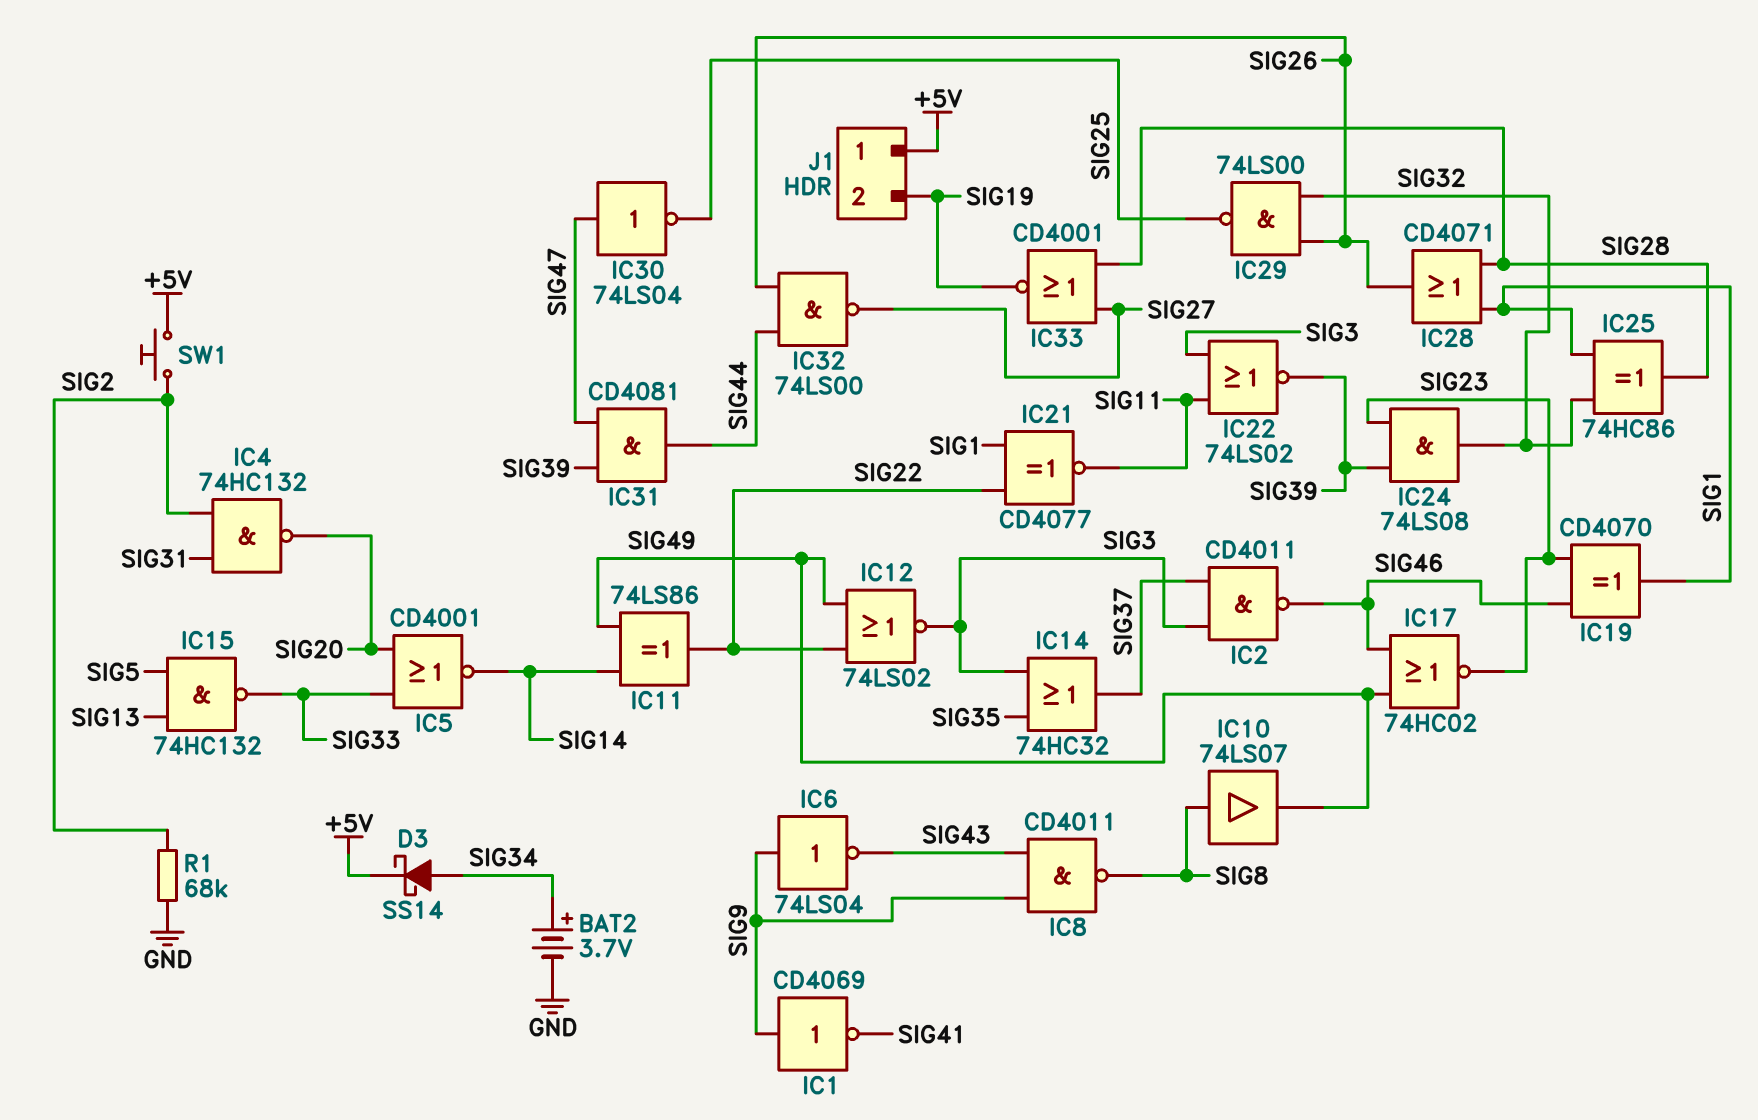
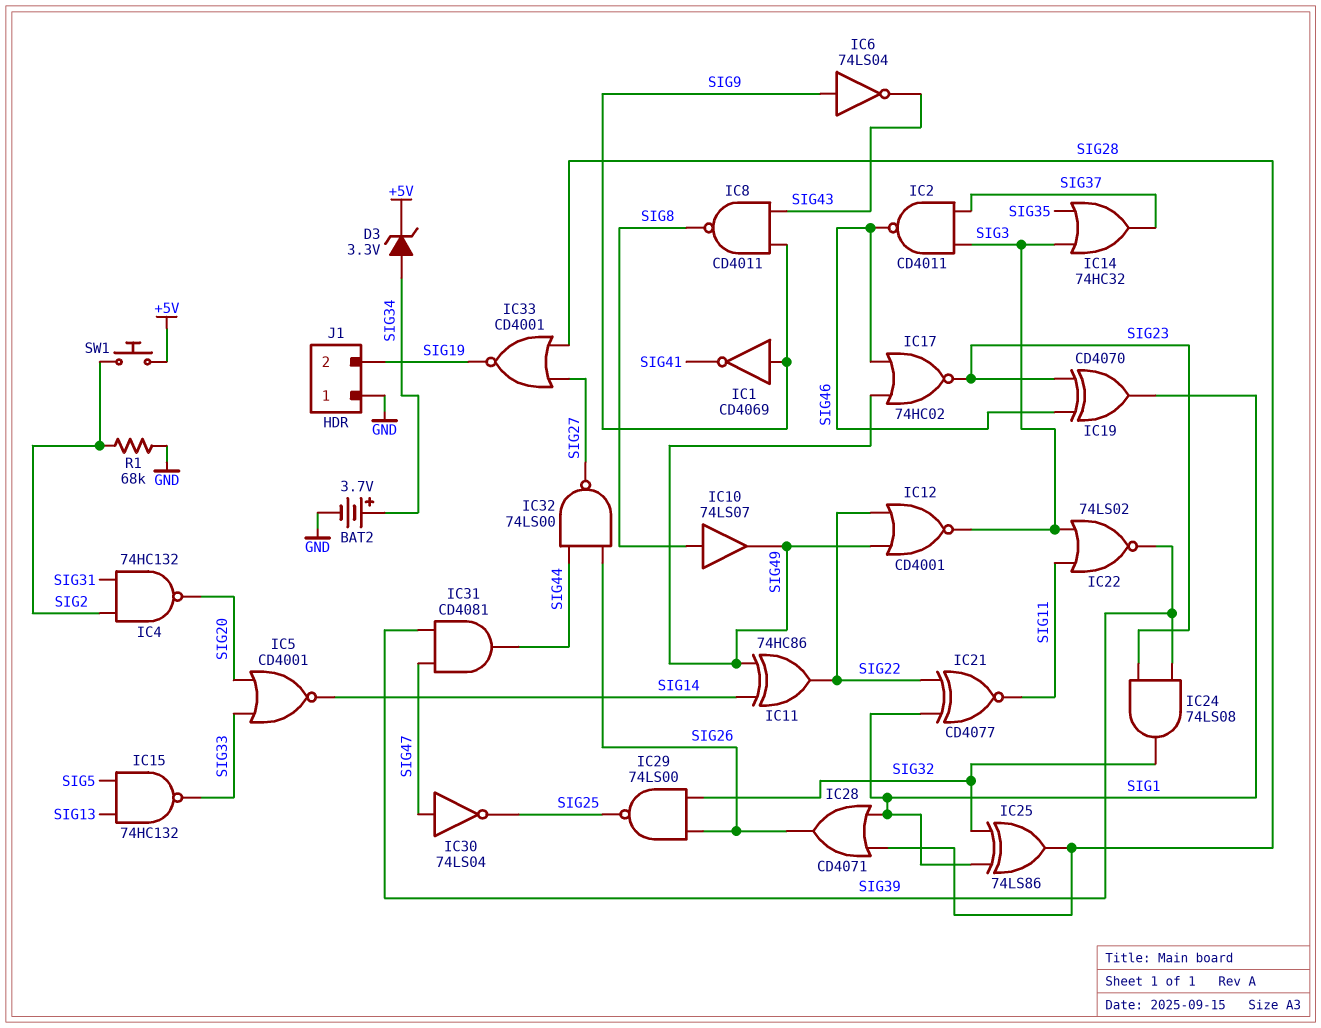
D3: schottky SS14 (A SIG34, K +5V) -> zener 3.3V (A SIG34, K +5V)
IC11: XOR 74LS86 (in SIG14, in SIG49, out SIG22) -> XOR 74HC86 (in SIG14, in SIG49, out SIG22)
IC12: NOR 74LS02 (in SIG22, in SIG49, out SIG3) -> NOR CD4001 (in SIG22, in SIG49, out SIG3)
IC25: XOR 74HC86 (in SIG1, in SIG32, out SIG28) -> XOR 74LS86 (in SIG1, in SIG32, out SIG28)
J1 pin 1: +5V -> GND

